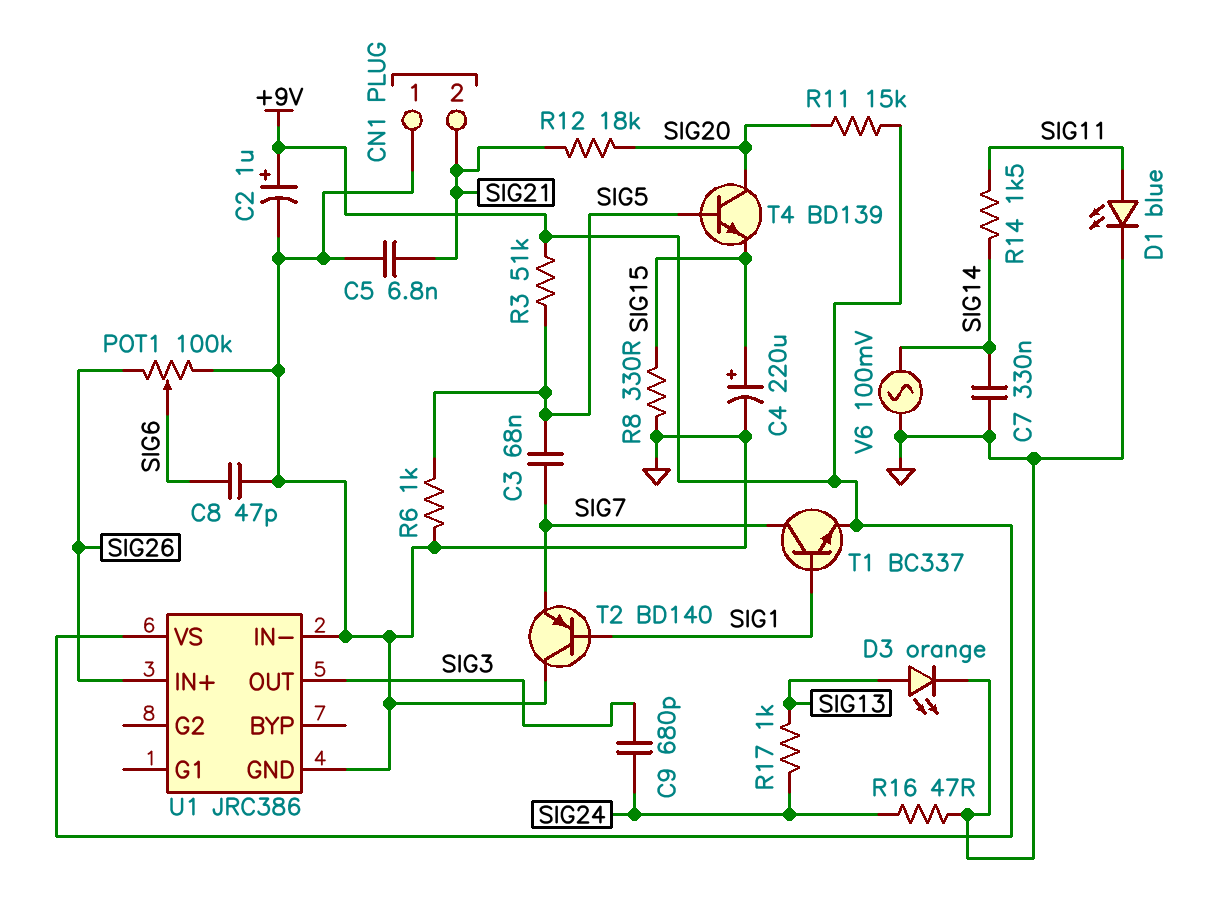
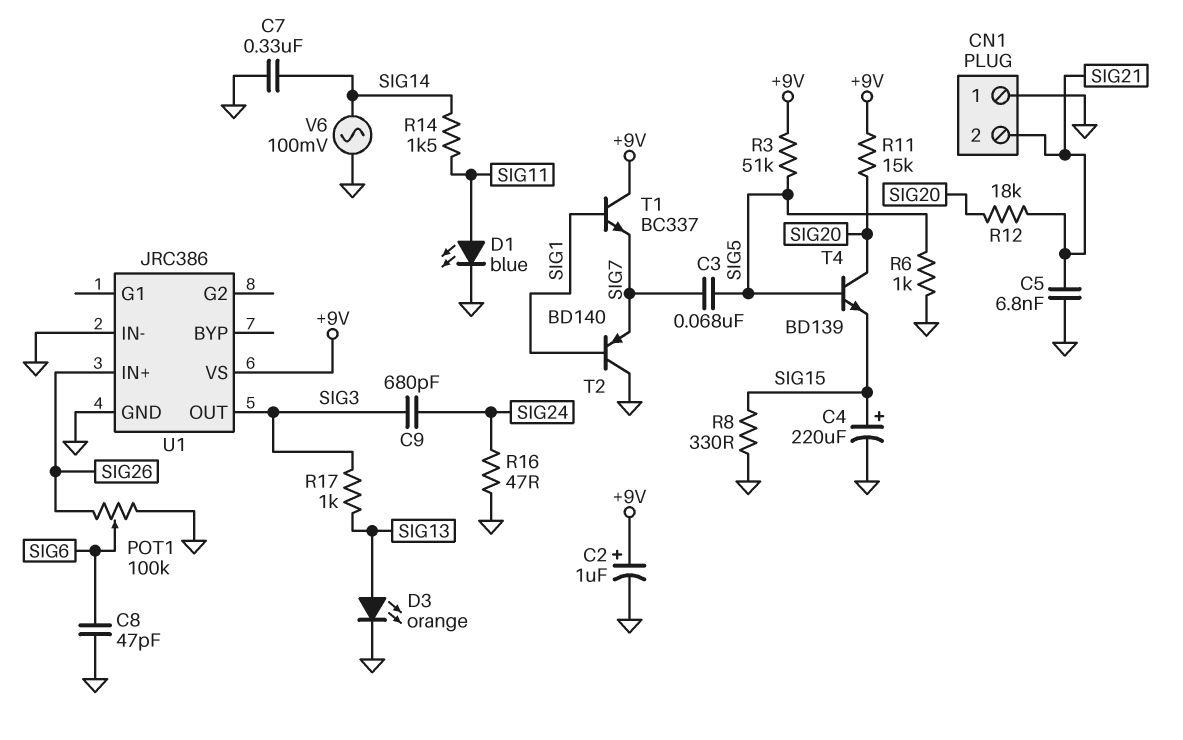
R17: 1k (SIG13, SIG24) -> 1k (SIG3, SIG13)
T1: NPN BC337 (B SIG1, C SIG7, E +9V) -> NPN BC337 (B SIG1, C +9V, E SIG7)

